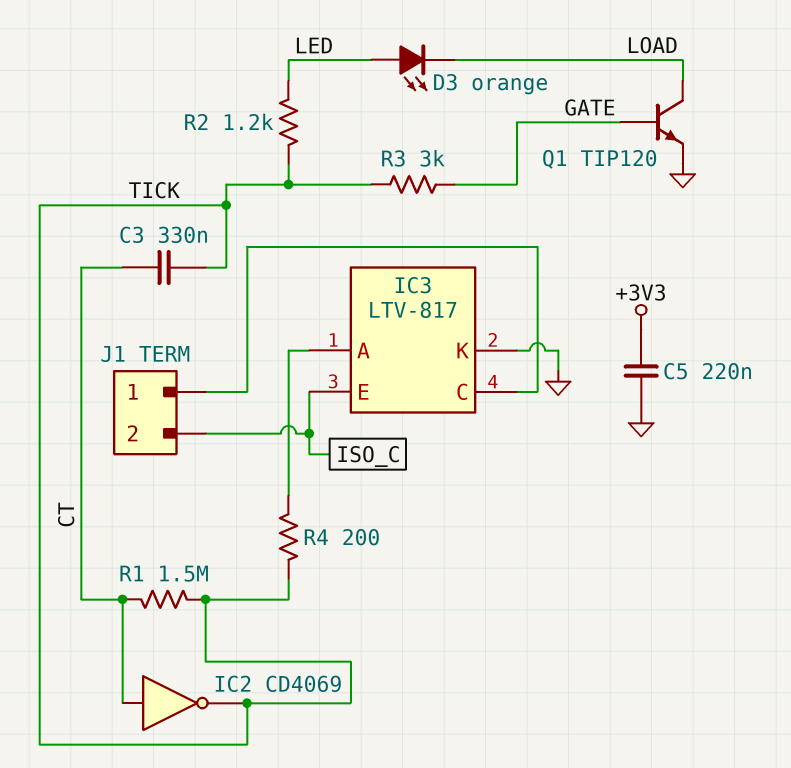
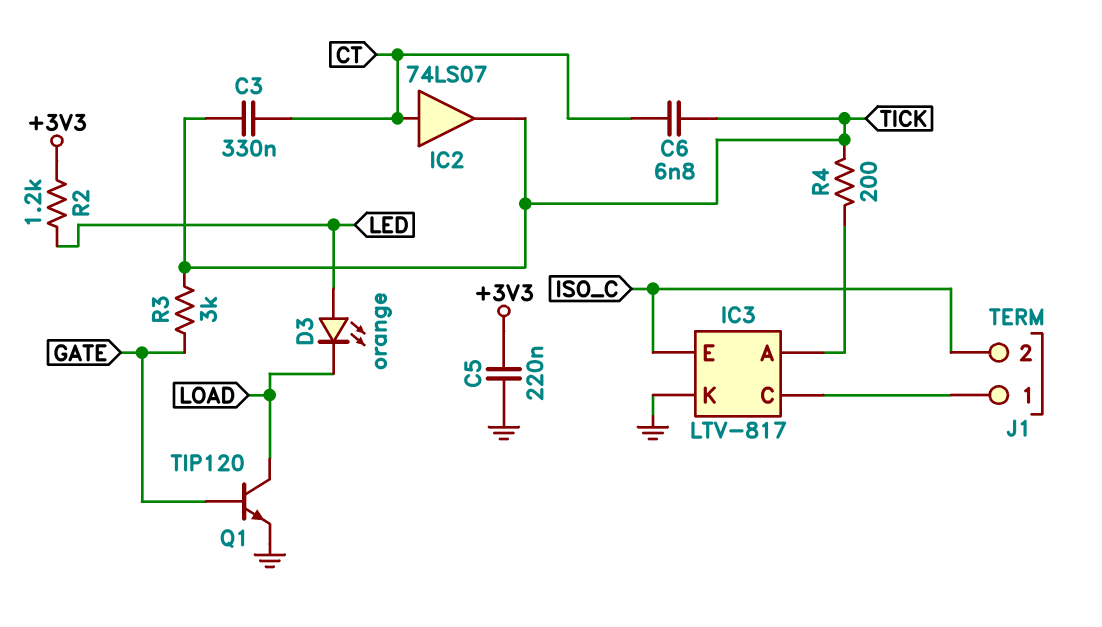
C6: none -> 6.8nF (CT, TICK)
IC2: NOT CD4069 (in CT, out TICK) -> buffer 74LS07 (in CT, out TICK)
R1: 1.5M (CT, TICK) -> none
R2: 1.2k (LED, TICK) -> 1.2k (+3V3, LED)

